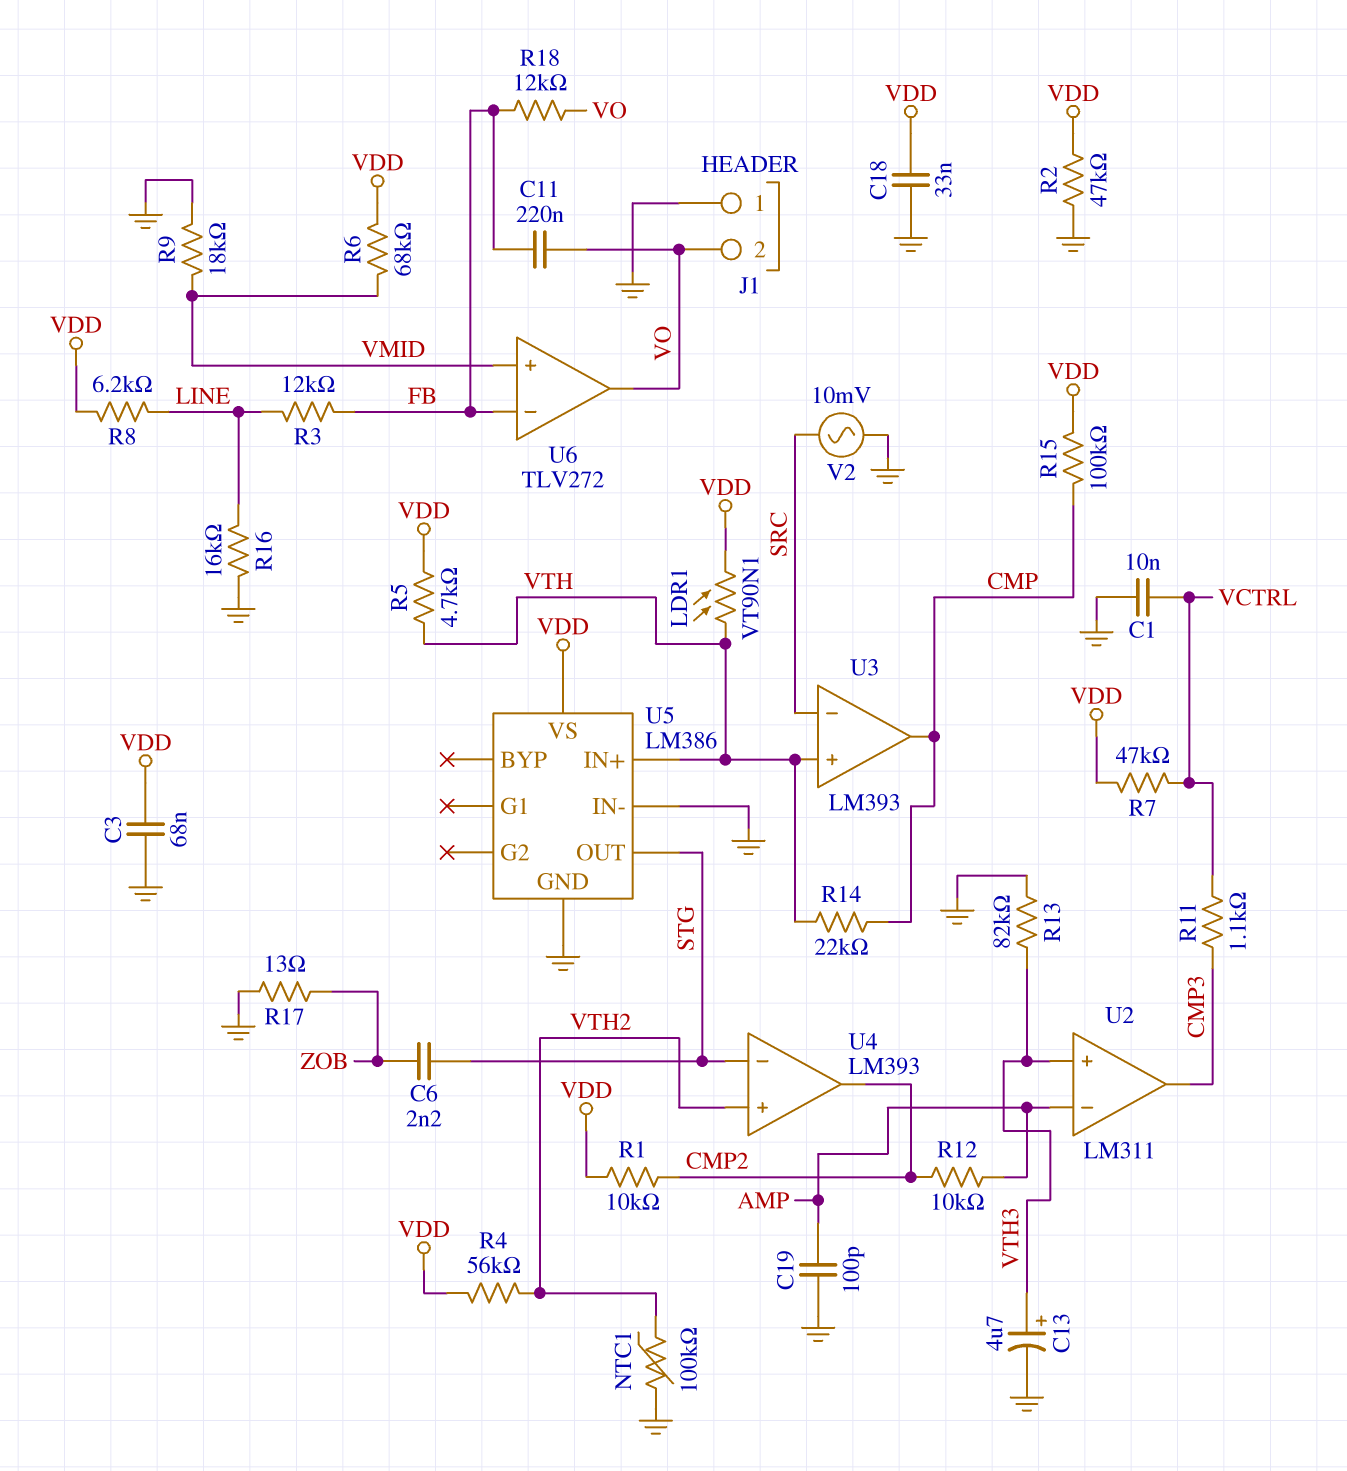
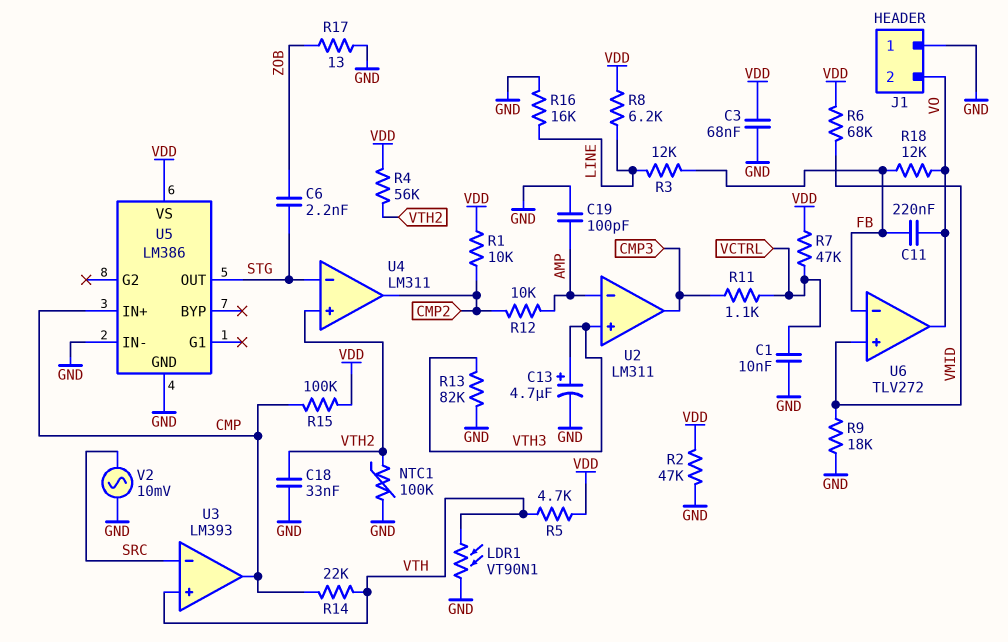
C18: 33nF (GND, VDD) -> 33nF (GND, VTH2)
LDR1: VT90N1 (VDD, VTH) -> VT90N1 (GND, VTH)
U4: LM393 -> LM311
U5 pin IN+: VTH -> CMP

